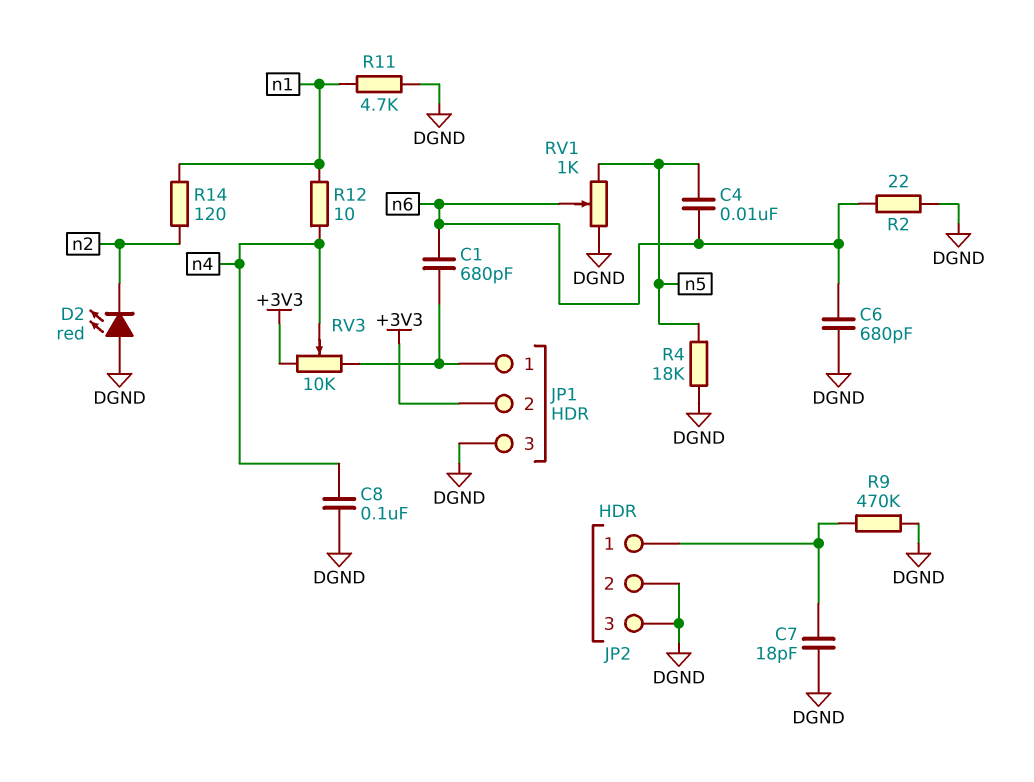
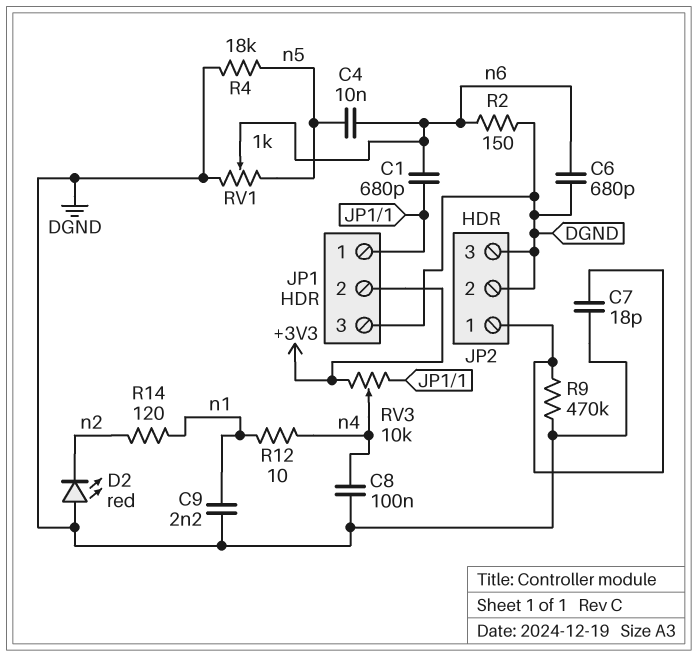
C9: none -> 2.2nF (DGND, n1)
R2: 22 (DGND, n6) -> 150 (DGND, n6)
R11: 4.7k (DGND, n1) -> none

